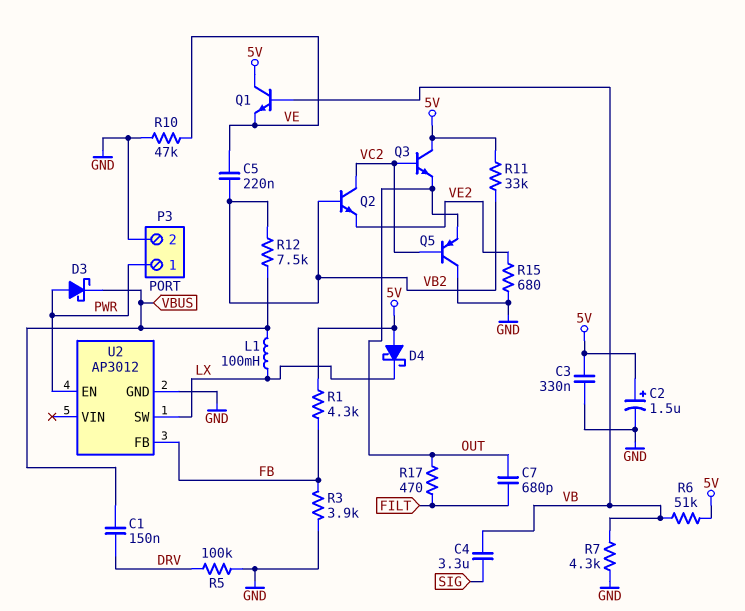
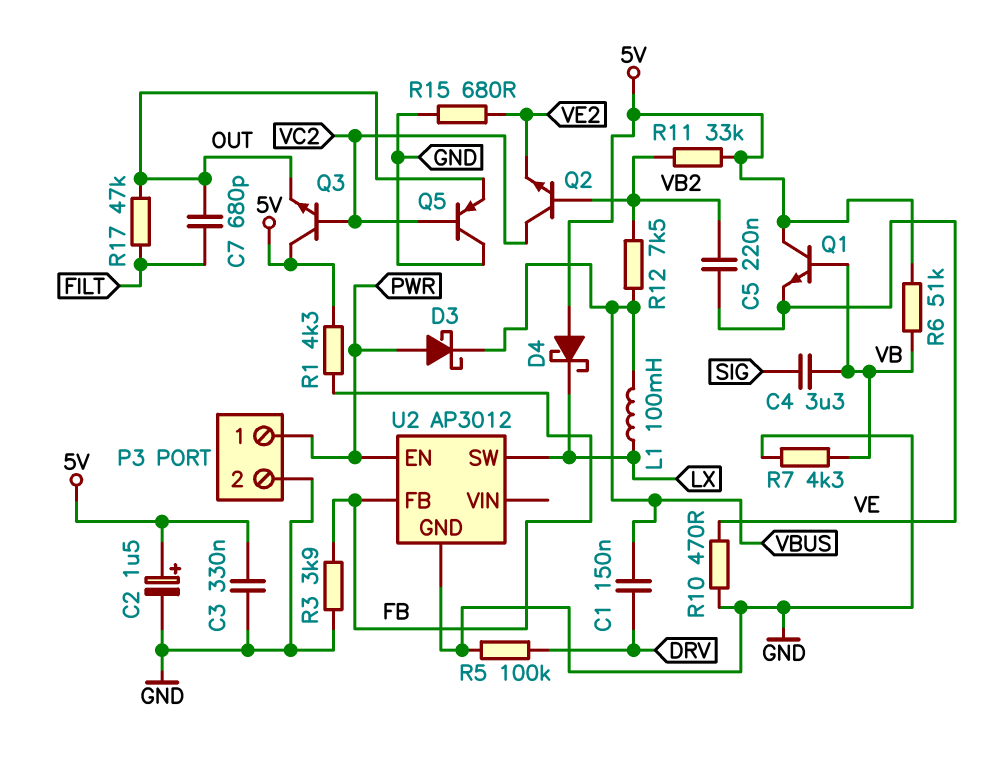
R10: 47k (GND, VE) -> 470 (GND, VE)
R17: 470 (FILT, OUT) -> 47k (FILT, OUT)

